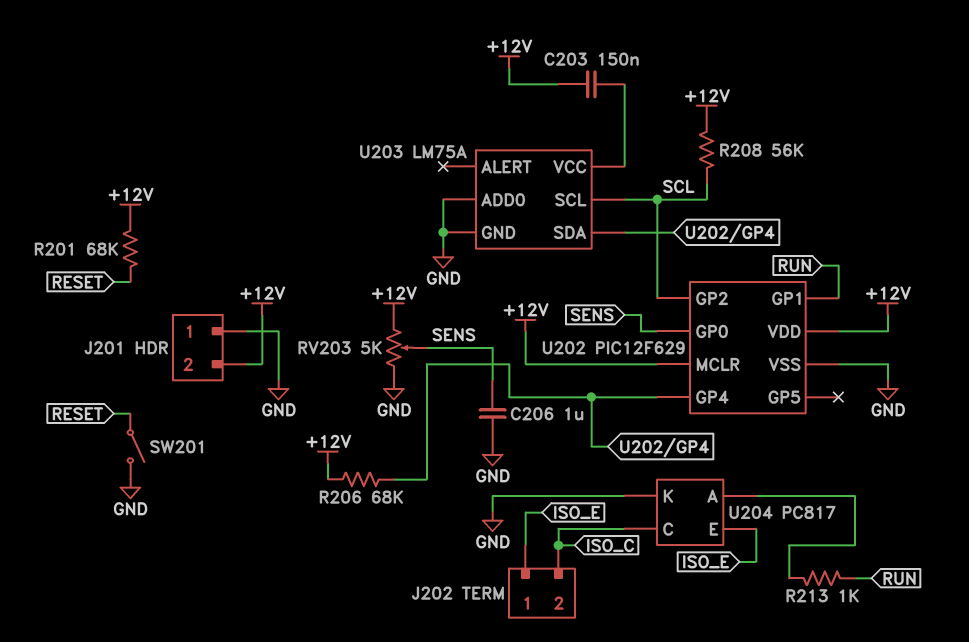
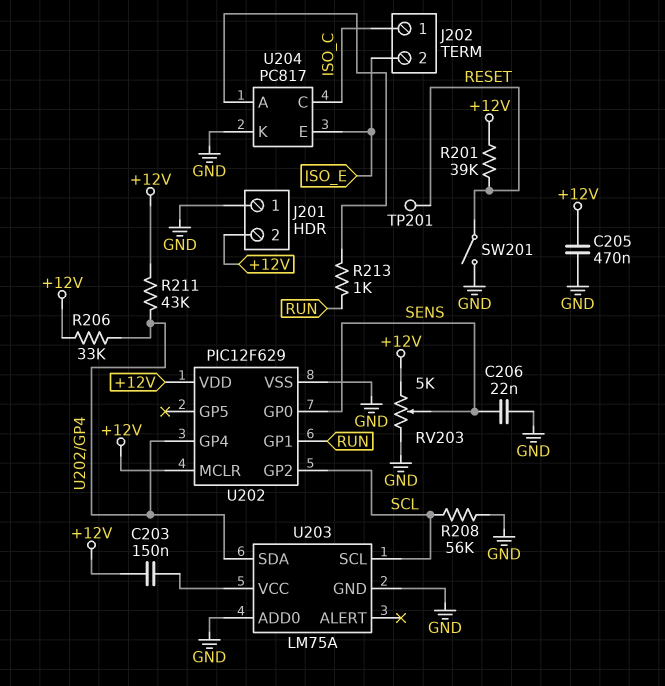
C205: none -> 470nF (+12V, GND)
C206: 1uF (GND, SENS) -> 22nF (GND, SENS)
J202 pin 1: ISO_E -> ISO_C
J202 pin 2: ISO_C -> ISO_E
R201: 68k (+12V, RESET) -> 39k (+12V, RESET)
R206: 68k (+12V, U202/GP4) -> 33k (+12V, U202/GP4)
R208: 56k (+12V, SCL) -> 56k (GND, SCL)
R211: none -> 43k (+12V, U202/GP4)
TP201: none -> test point (RESET)

